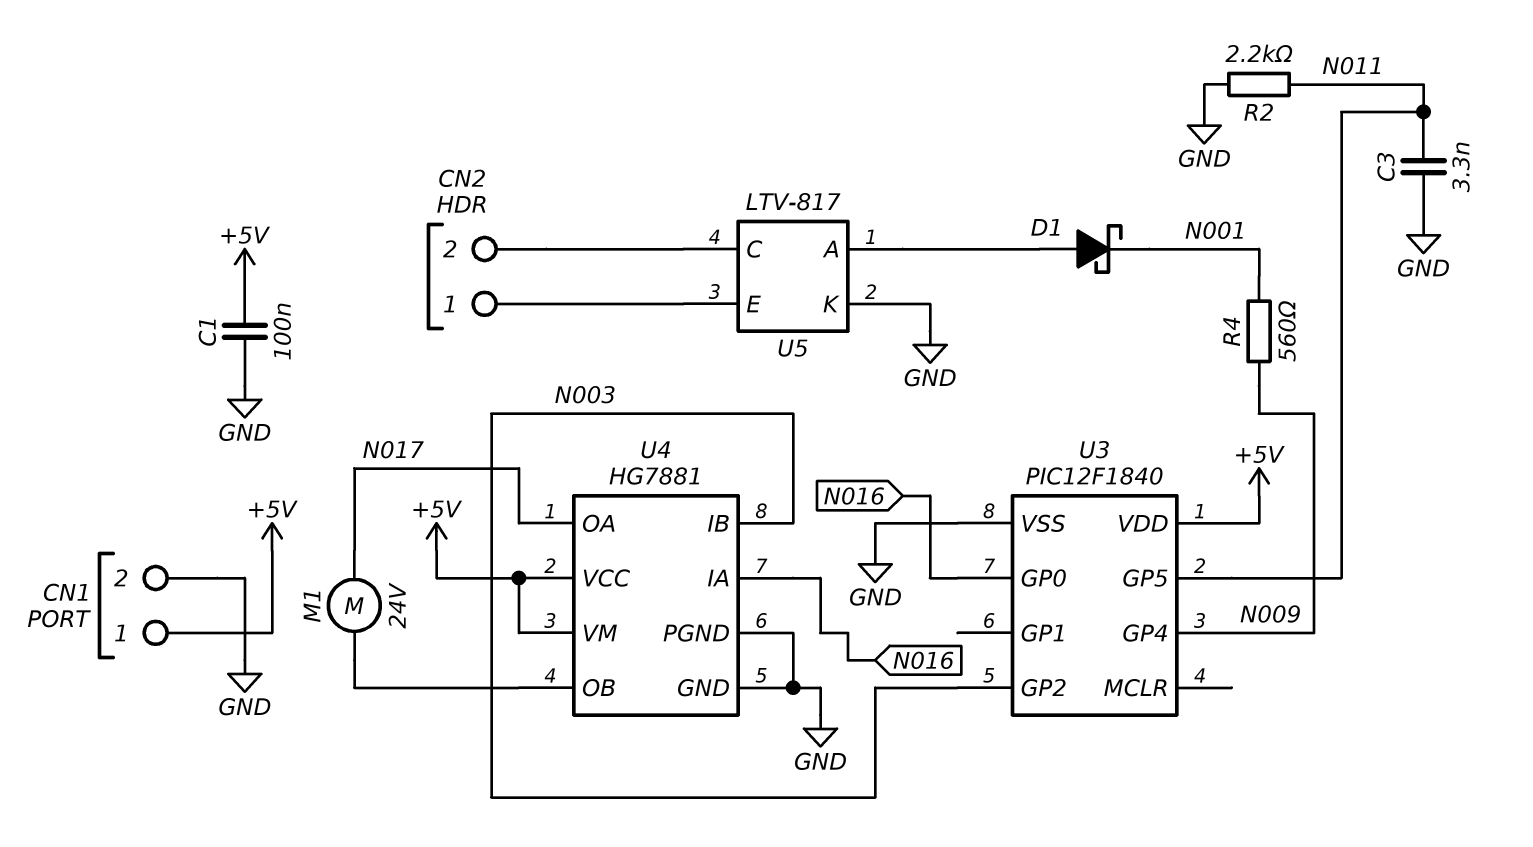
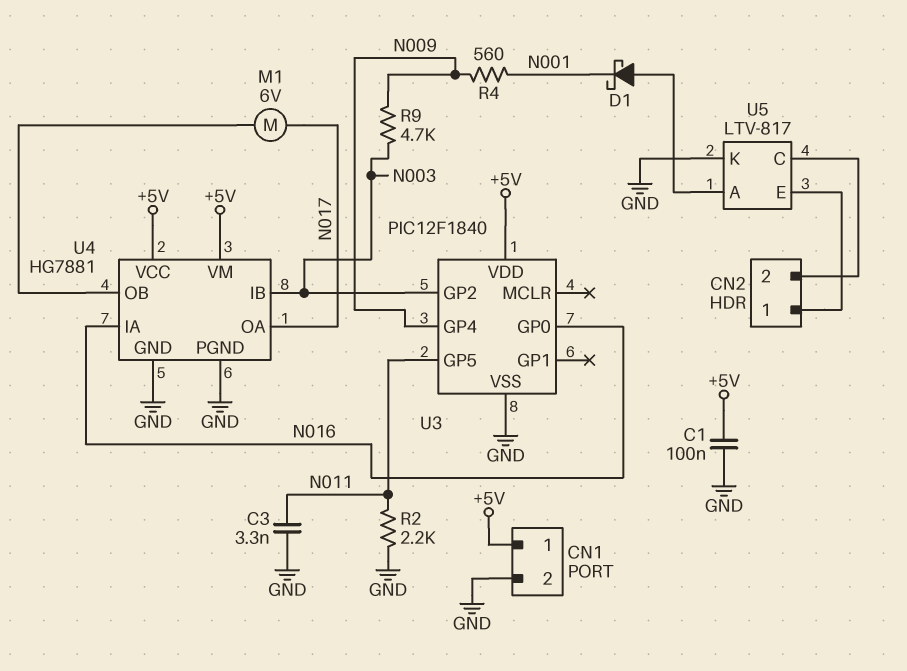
M1: motor 24V (N017, U4/OB) -> motor 6V (N017, U4/OB)
R9: none -> 4.7k (N003, N009)

